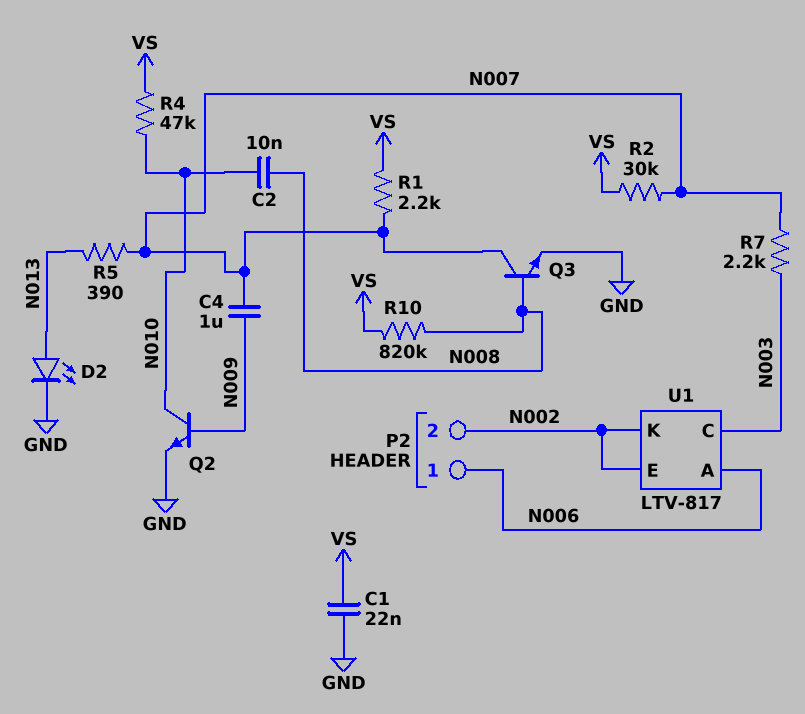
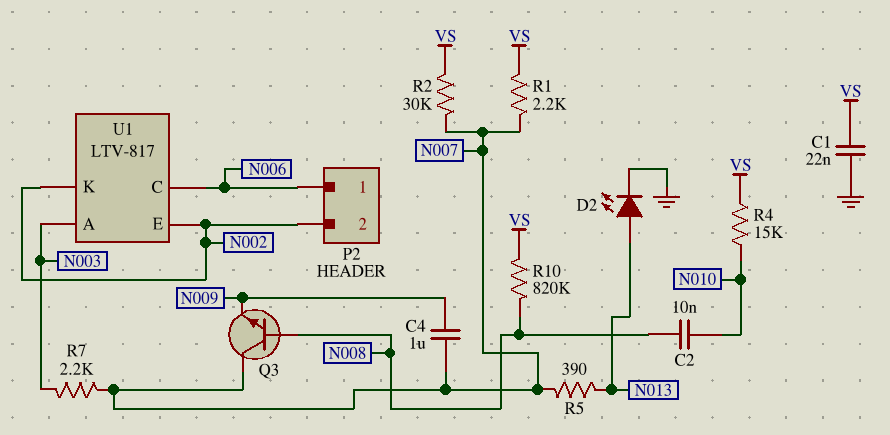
Q2: NPN (B N009, C N010, E GND) -> none
Q3: NPN (B N008, C N007, E GND) -> NPN (B N008, C N007, E N009)
R4: 47k (N010, VS) -> 15k (N010, VS)
U1 pin A: N006 -> N003
U1 pin C: N003 -> N006

